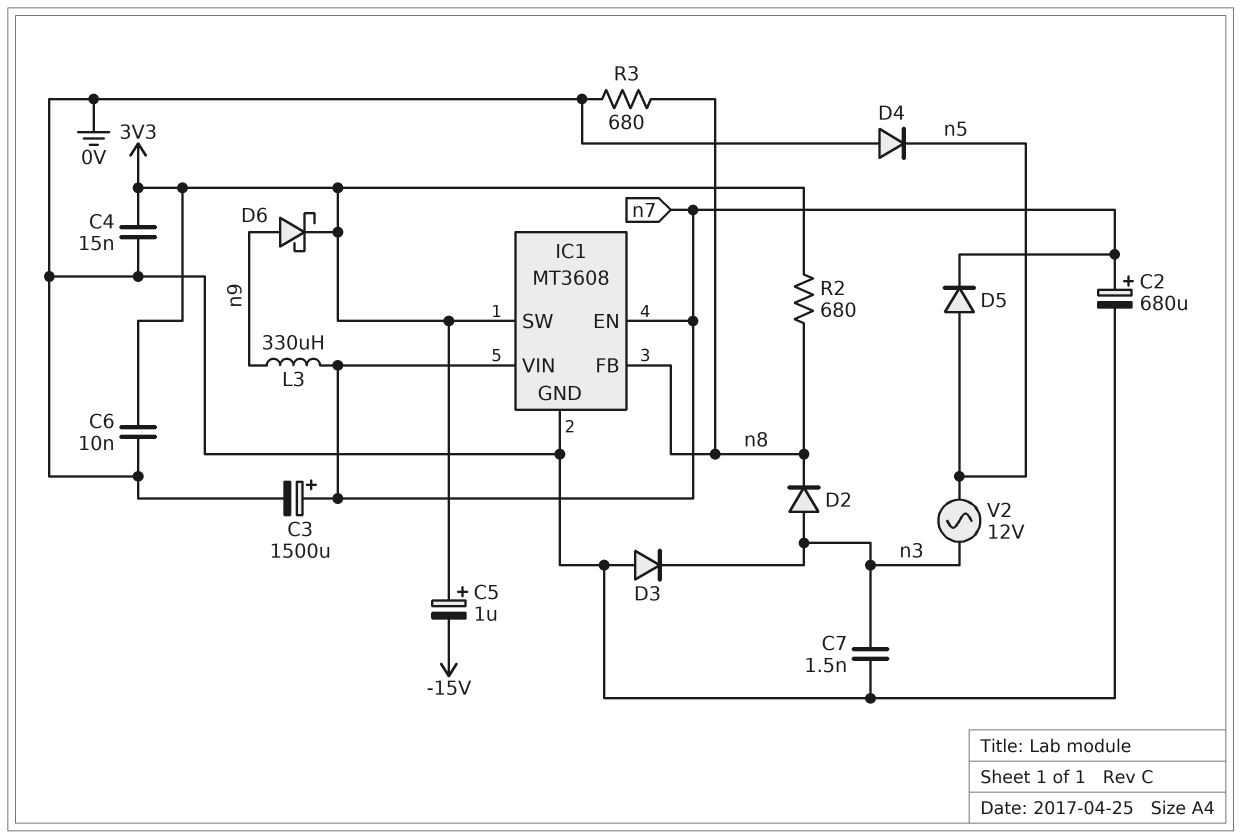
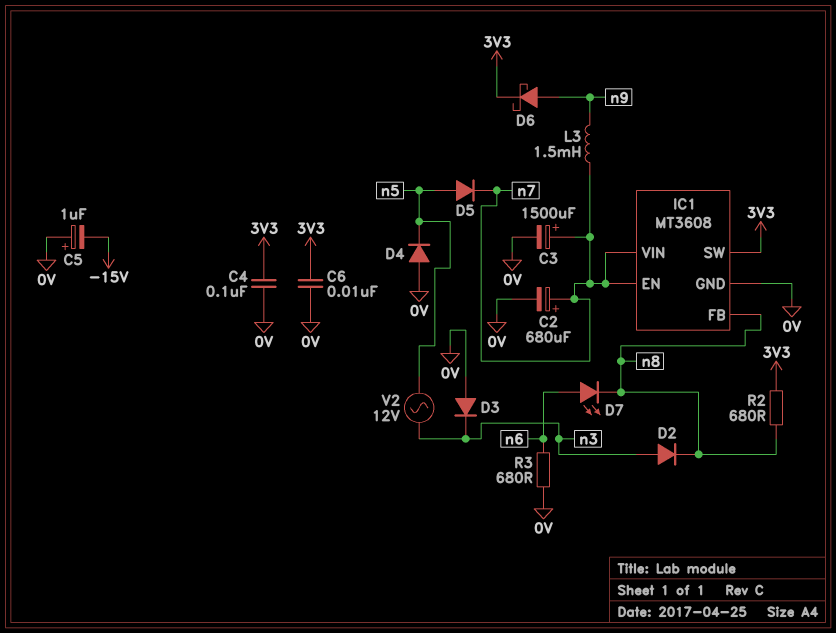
C4: 15nF (0V, 3V3) -> 100nF (0V, 3V3)
C5: 1uF (plus 3V3, minus -15V) -> 1uF (plus 0V, minus -15V)
C7: 1.5nF (0V, n3) -> none
D7: none -> LED (A n6, K n8)
L3: 330uH (n7, n9) -> 1.5mH (n7, n9)
R3: 680 (0V, n8) -> 680 (0V, n6)

